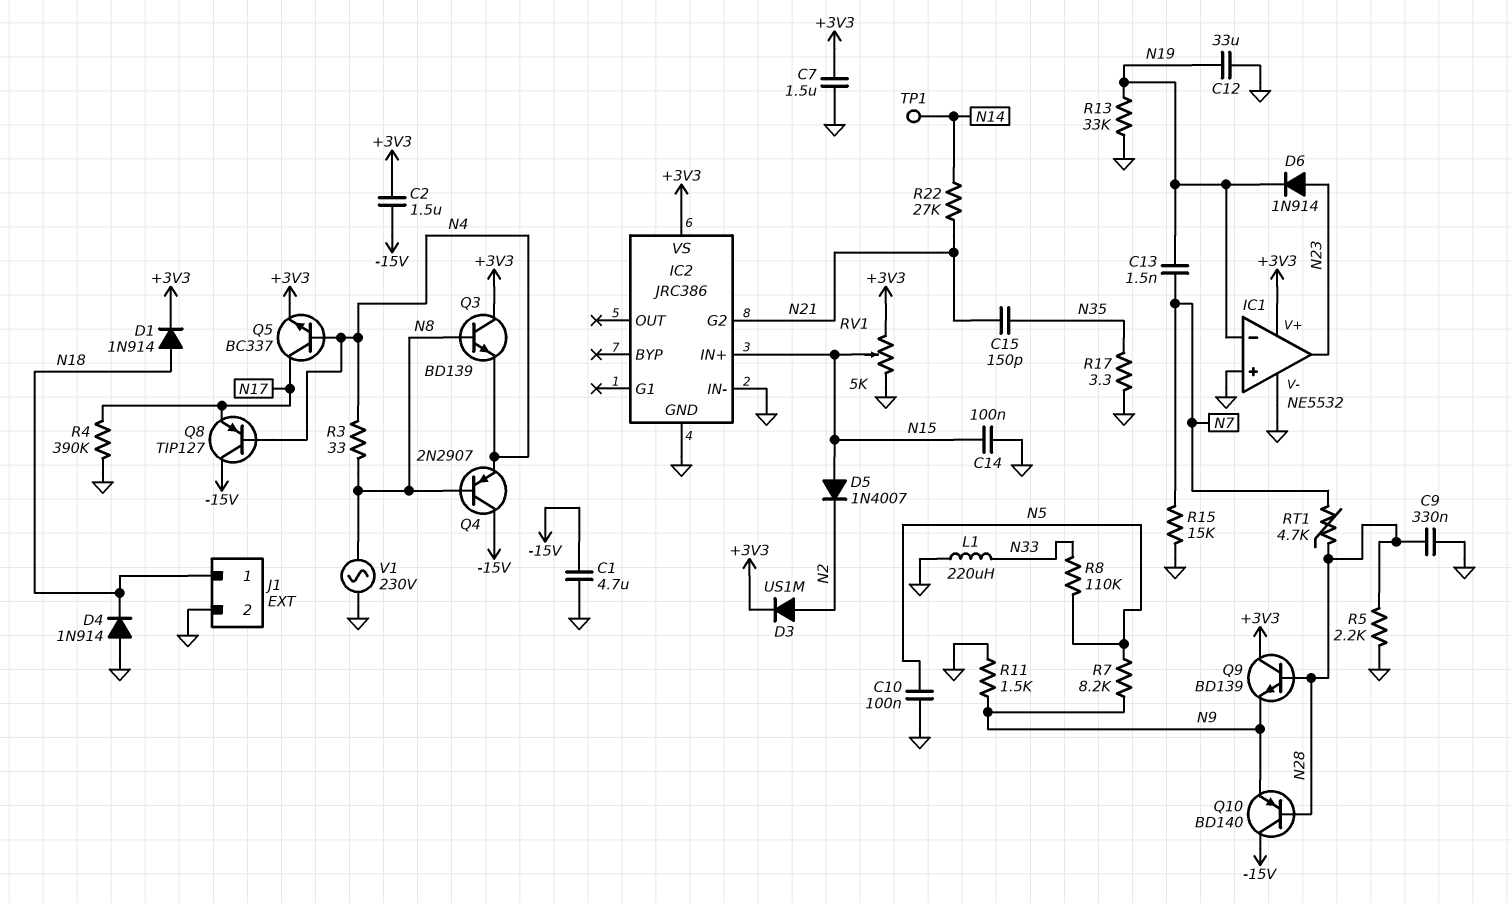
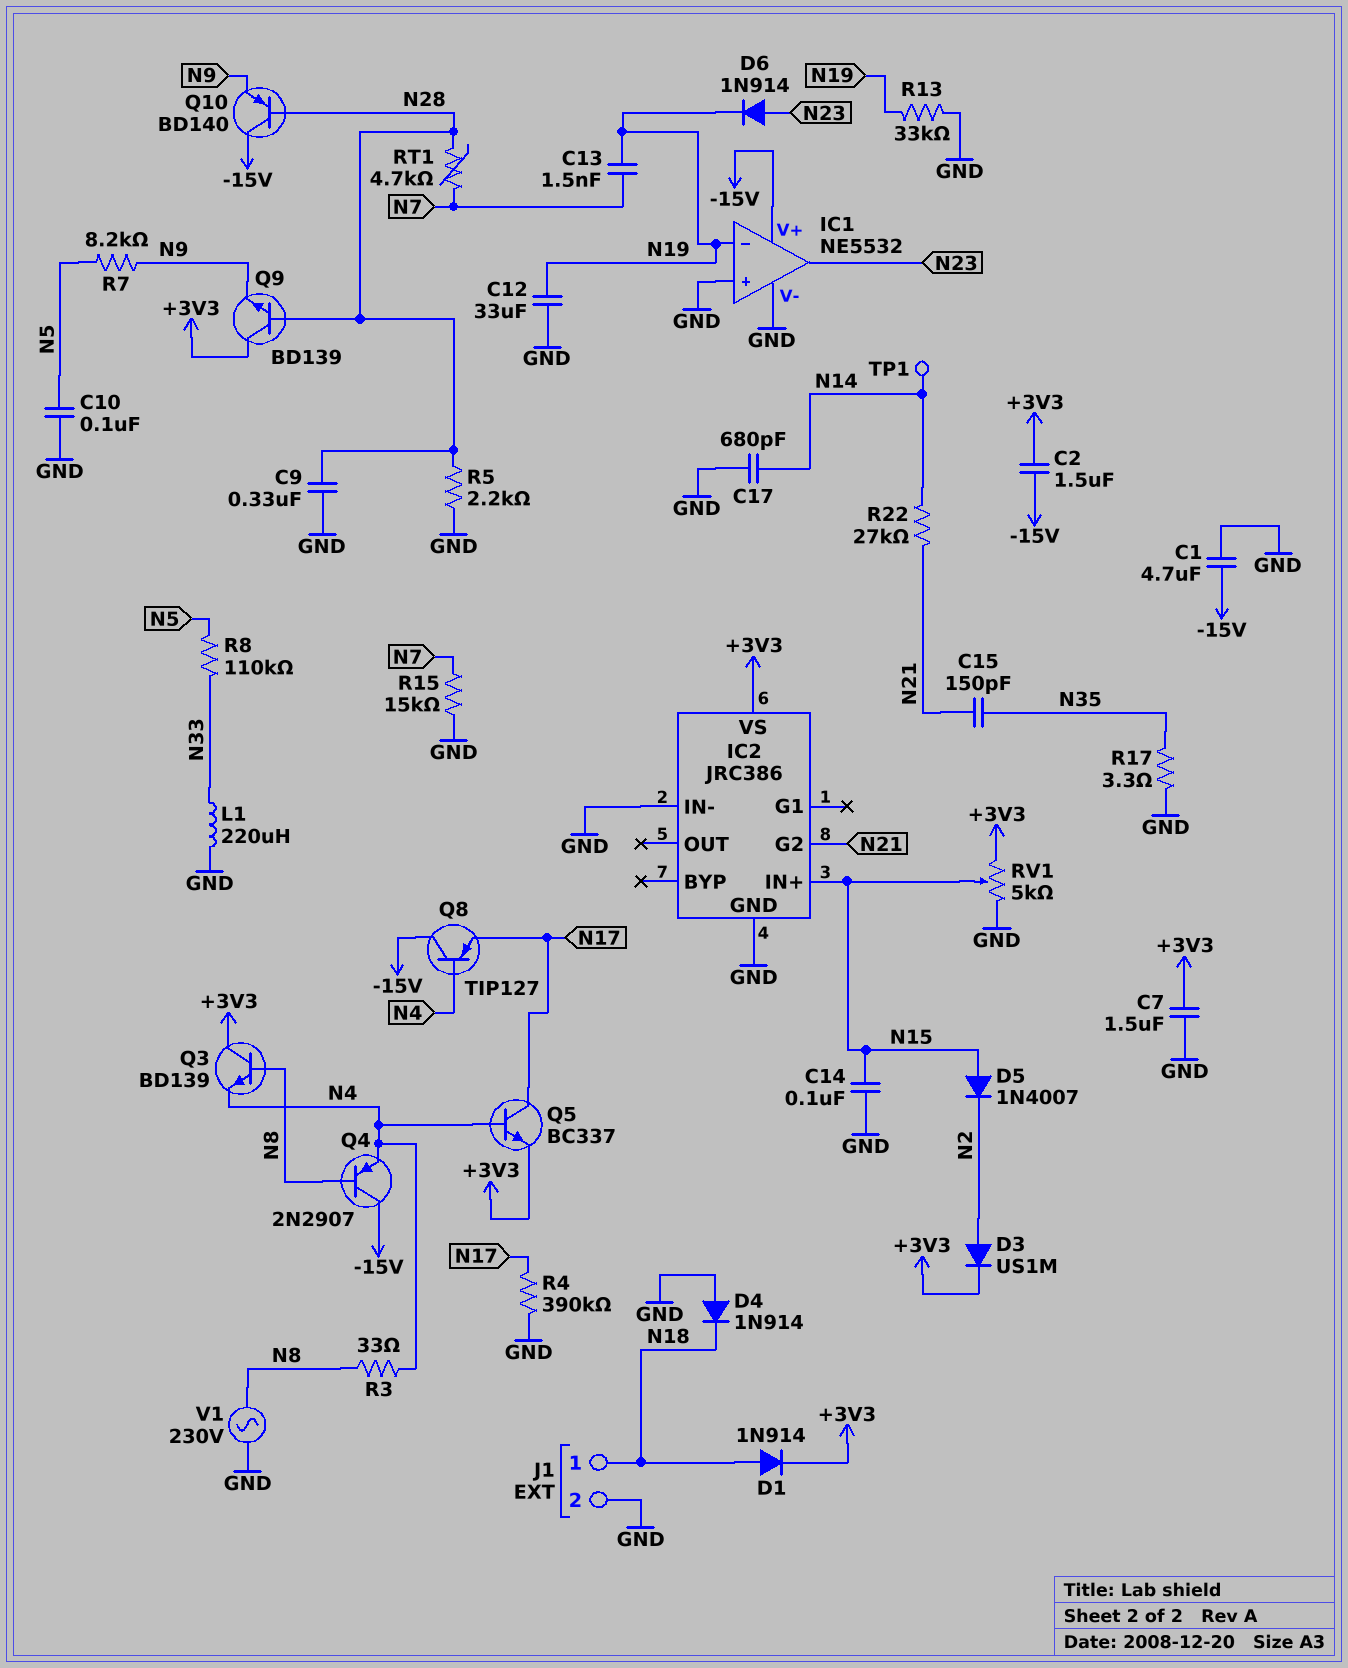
C17: none -> 680pF (GND, N14)
IC1 pin V+: +3V3 -> -15V
R11: 1.5k (GND, N9) -> none

